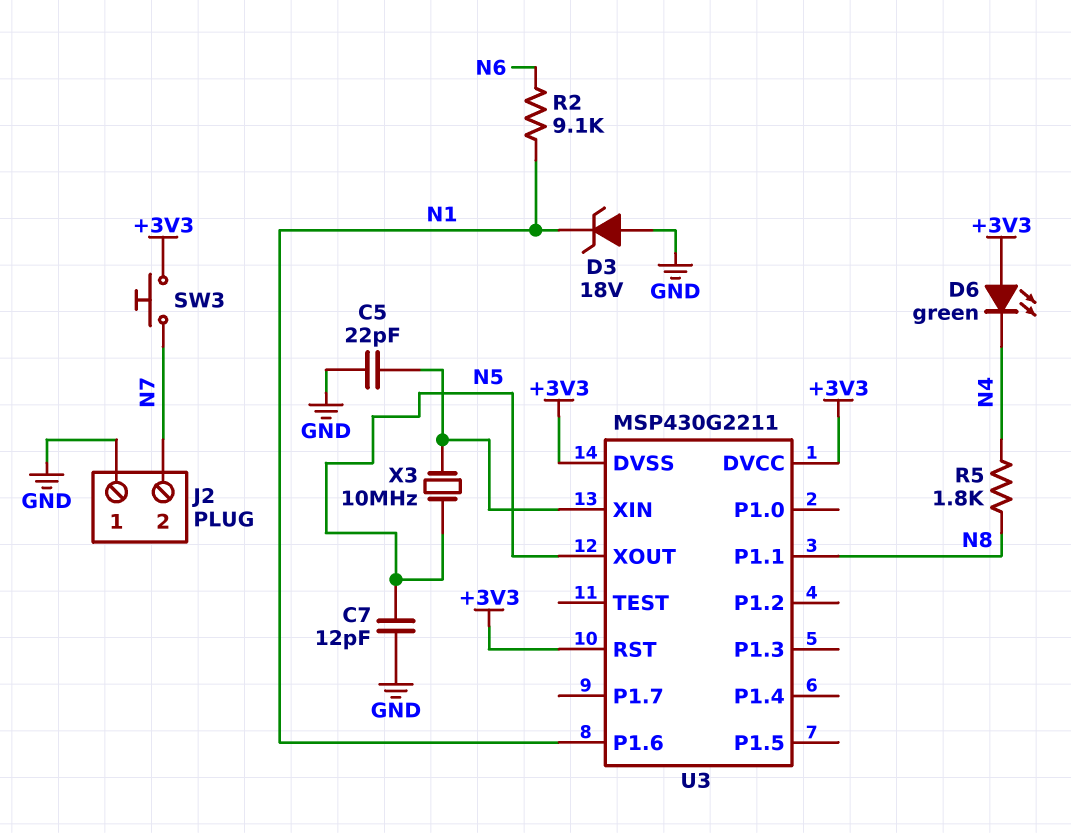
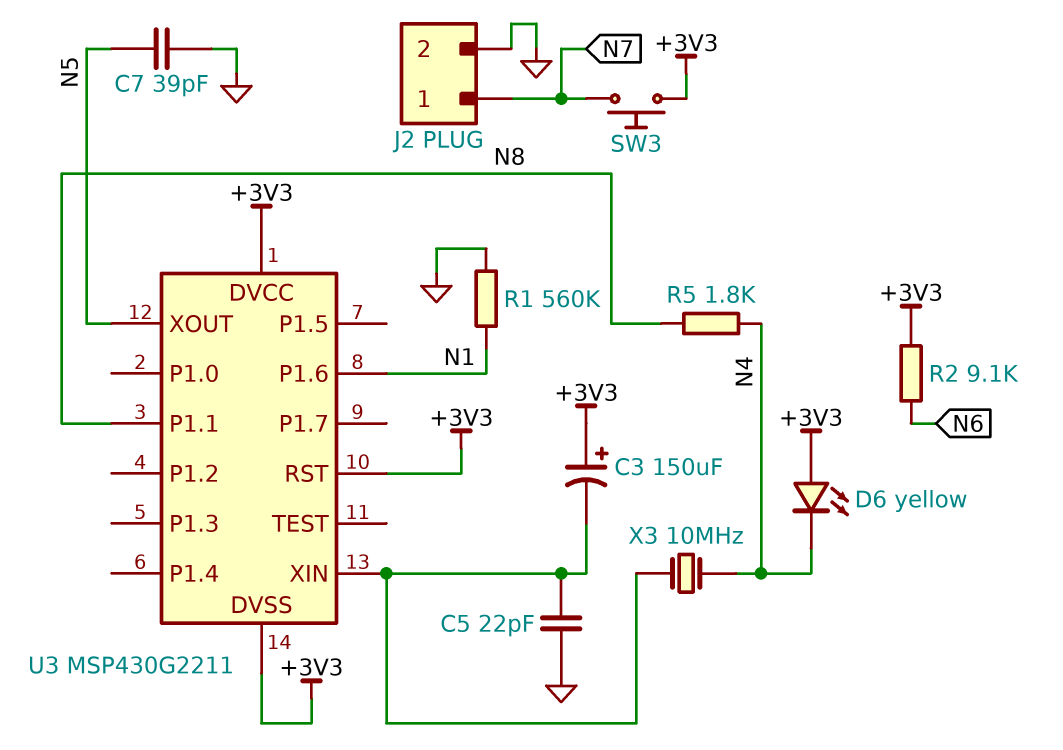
C3: none -> 150uF (plus +3V3, minus U3/XIN)
C7: 12pF (GND, N5) -> 39pF (GND, N5)
D3: zener 18V (A GND, K N1) -> none
D6: LED green (A +3V3, K N4) -> LED yellow (A +3V3, K N4)
J2 pin 1: GND -> N7
J2 pin 2: N7 -> GND
R1: none -> 560k (GND, N1)
R2: 9.1k (N1, N6) -> 9.1k (+3V3, N6)
X3: 10MHz (N5, U3/XIN) -> 10MHz (N4, U3/XIN)

